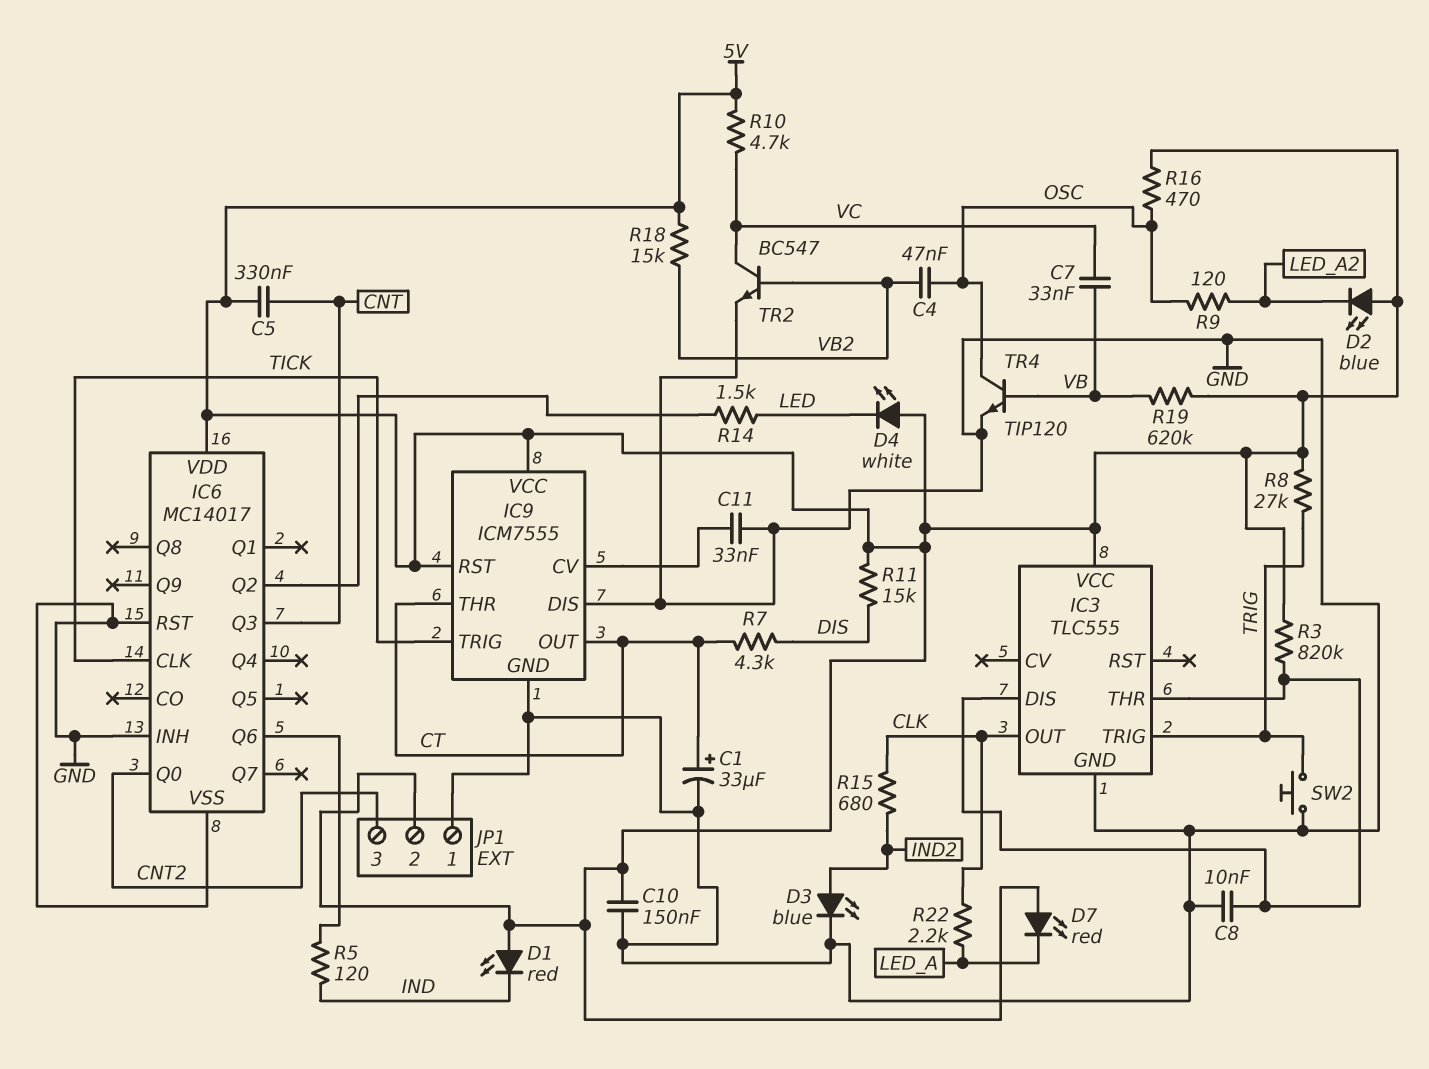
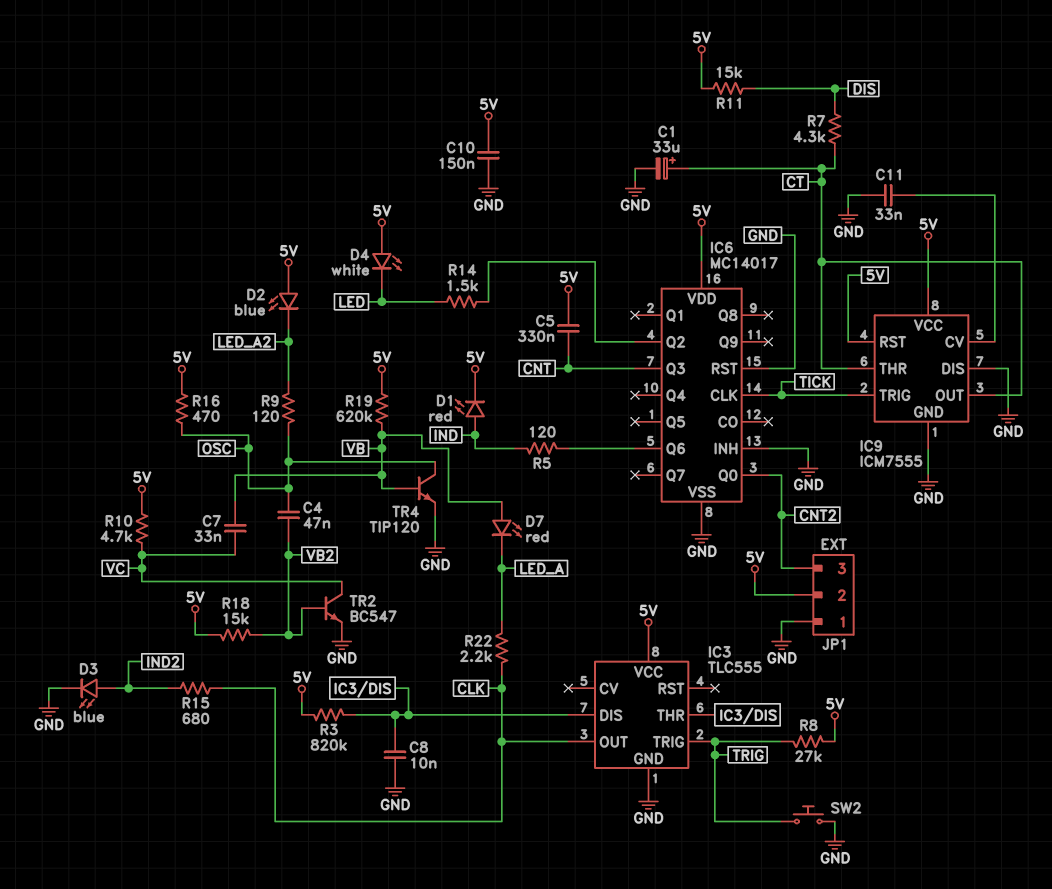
D1: LED red (A 5V, K IND) -> LED red (A IND, K 5V)
D7: LED red (A 5V, K LED_A) -> LED red (A VB, K LED_A)

